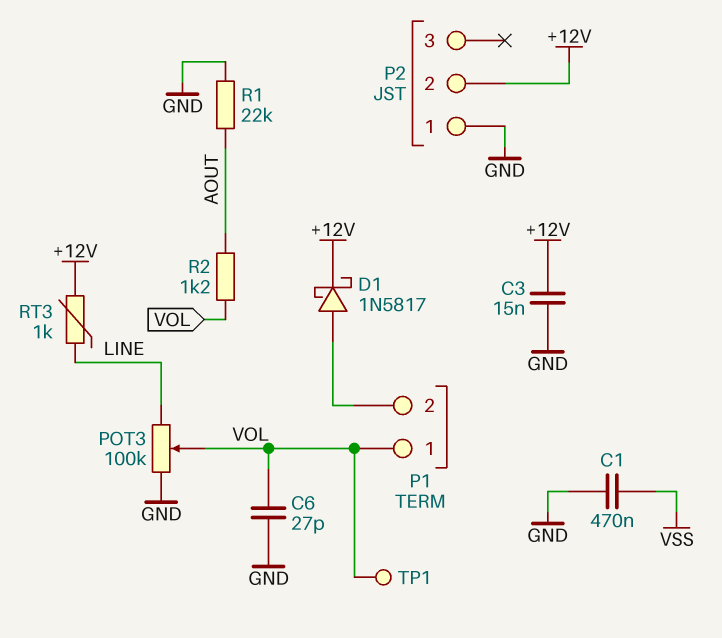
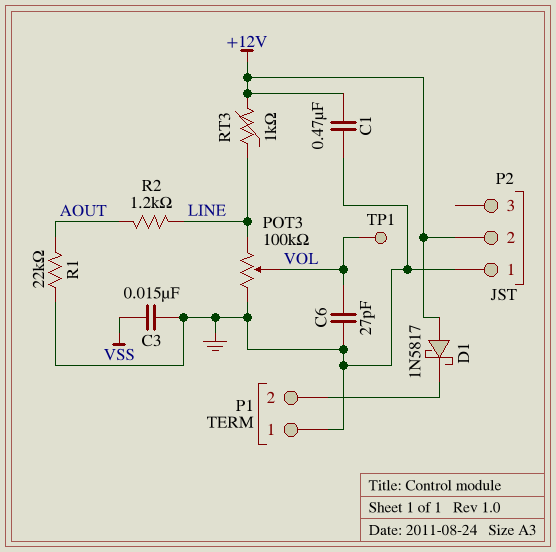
C1: 470nF (GND, VSS) -> 470nF (+12V, GND)
C3: 15nF (+12V, GND) -> 15nF (GND, VSS)
D1: schottky 1N5817 (A P1/2, K +12V) -> schottky 1N5817 (A +12V, K P1/2)
P1 pin 1: VOL -> GND
R2: 1.2k (AOUT, VOL) -> 1.2k (AOUT, LINE)

